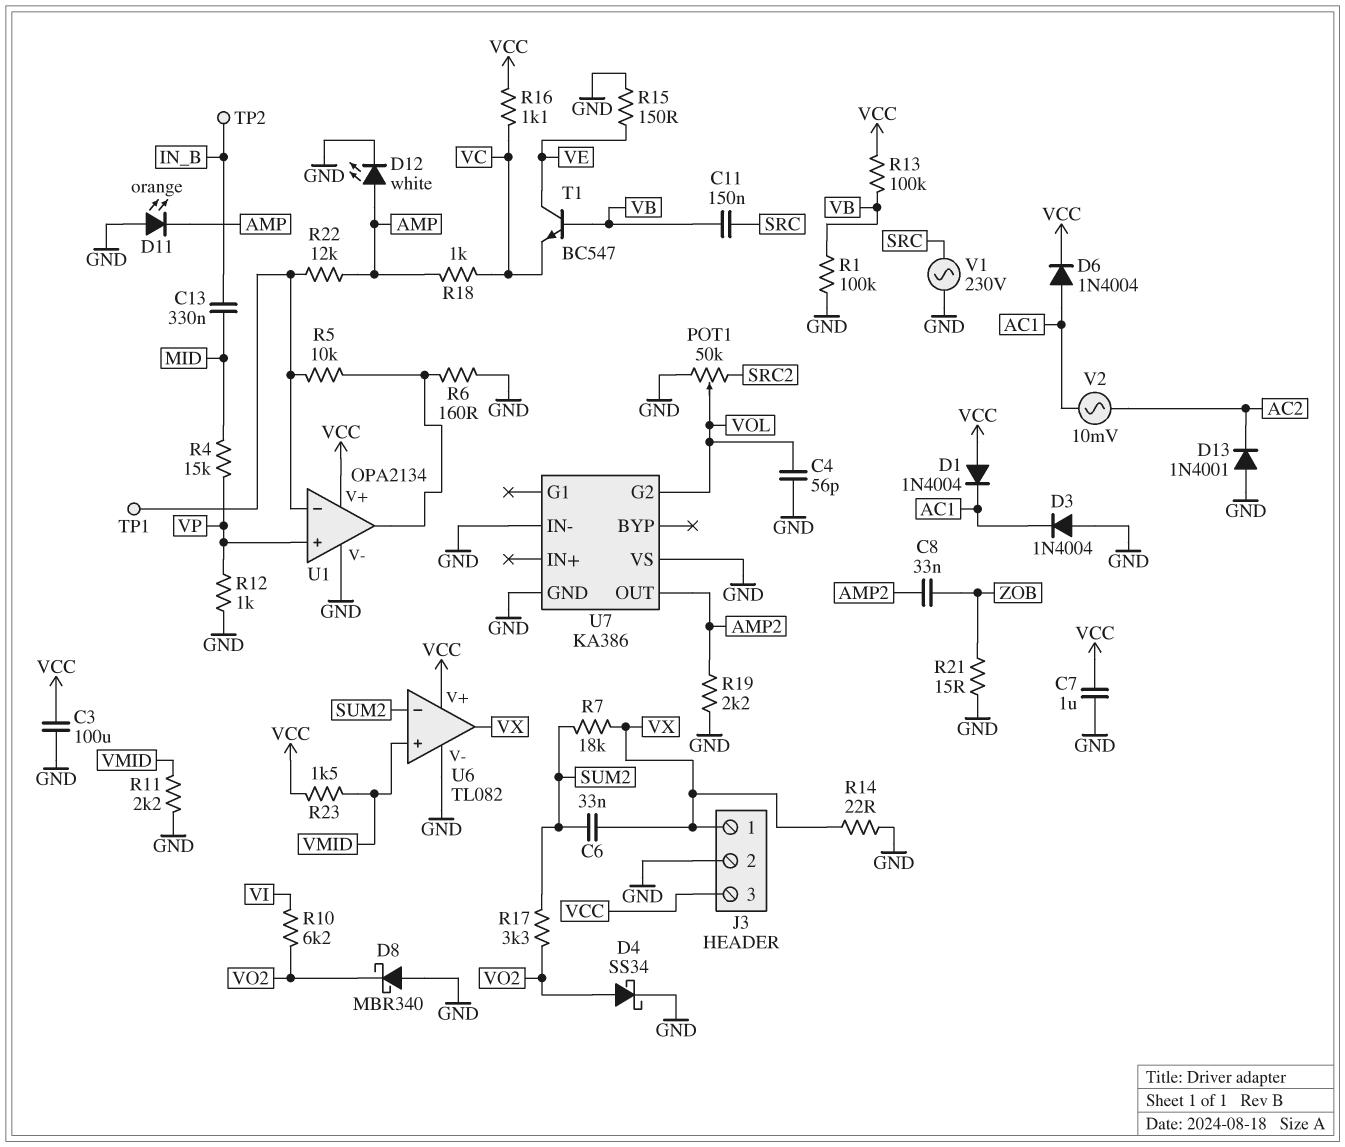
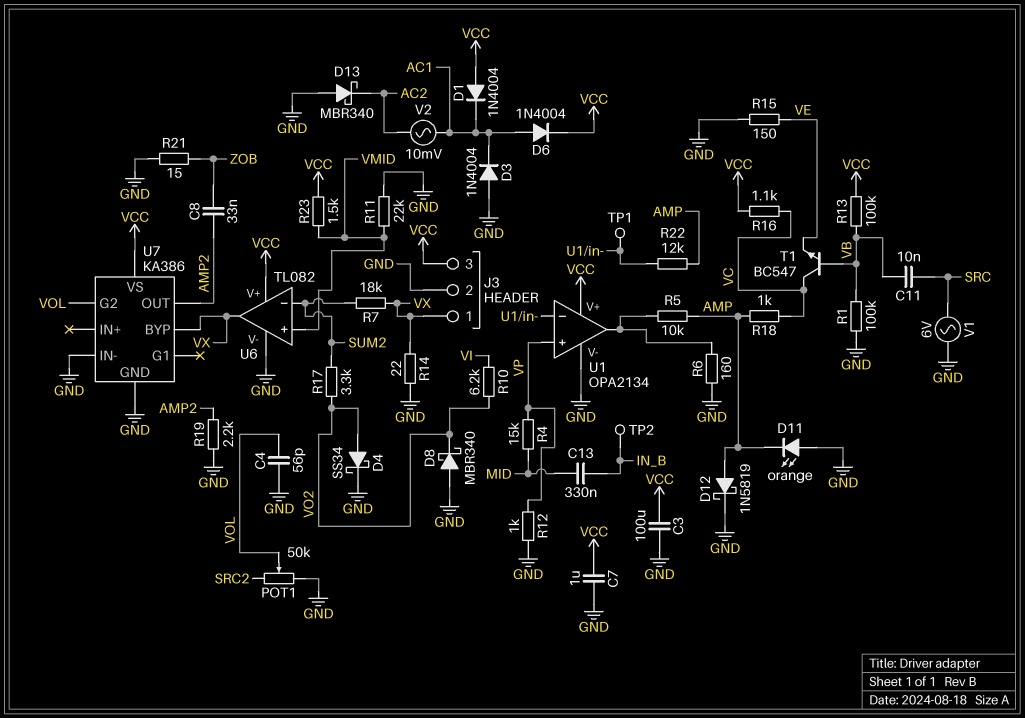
C6: 33nF (SUM2, VX) -> none
C11: 150nF (SRC, VB) -> 10nF (SRC, VB)
D12: LED white (A AMP, K GND) -> schottky 1N5819 (A AMP, K GND)
D13: diode 1N4001 (A GND, K AC2) -> schottky MBR340 (A GND, K AC2)
R5: 10k (U1/in-, U1/out) -> 10k (AMP, U1/out)
R11: 2.2k (GND, VMID) -> 22k (GND, VMID)
T1: NPN BC547 (B VB, C VE, E VC) -> NPN BC547 (B VB, C VC, E VE)
U7 pin BYP: none -> VX
U7 pin VS: GND -> VCC
V1: AC 230V (GND, SRC) -> AC 6V (GND, SRC)

